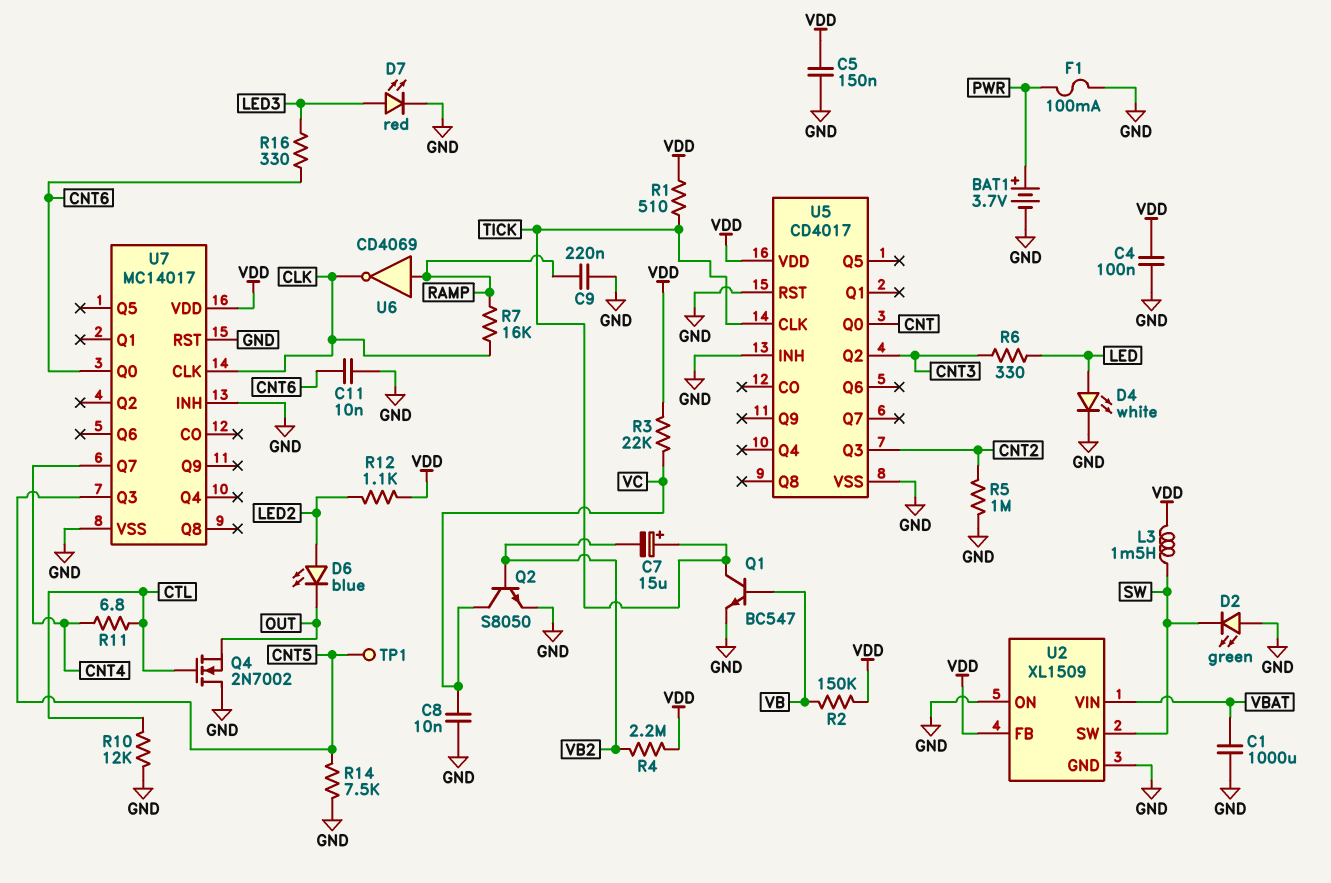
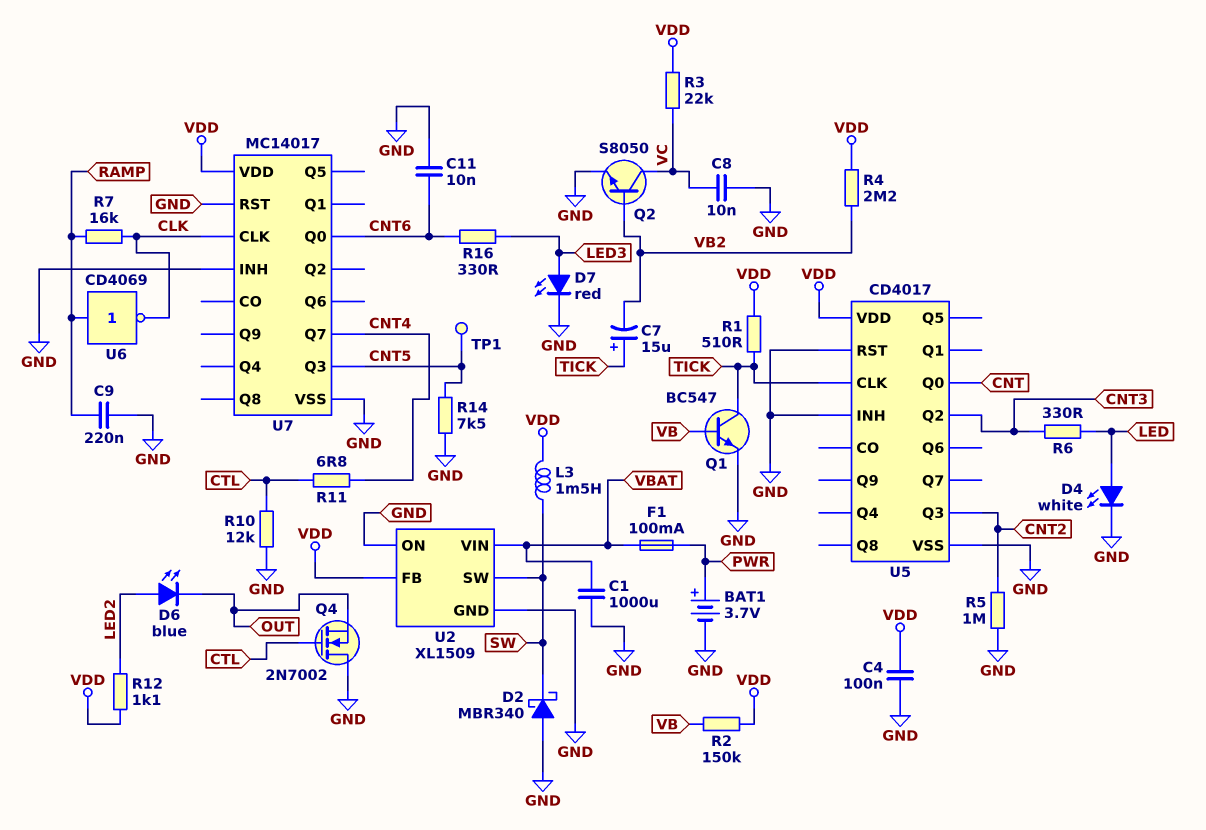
C5: 150nF (GND, VDD) -> none
D2: LED green (A GND, K SW) -> schottky MBR340 (A GND, K SW)
F1: 100mA (GND, PWR) -> 100mA (PWR, VBAT)

